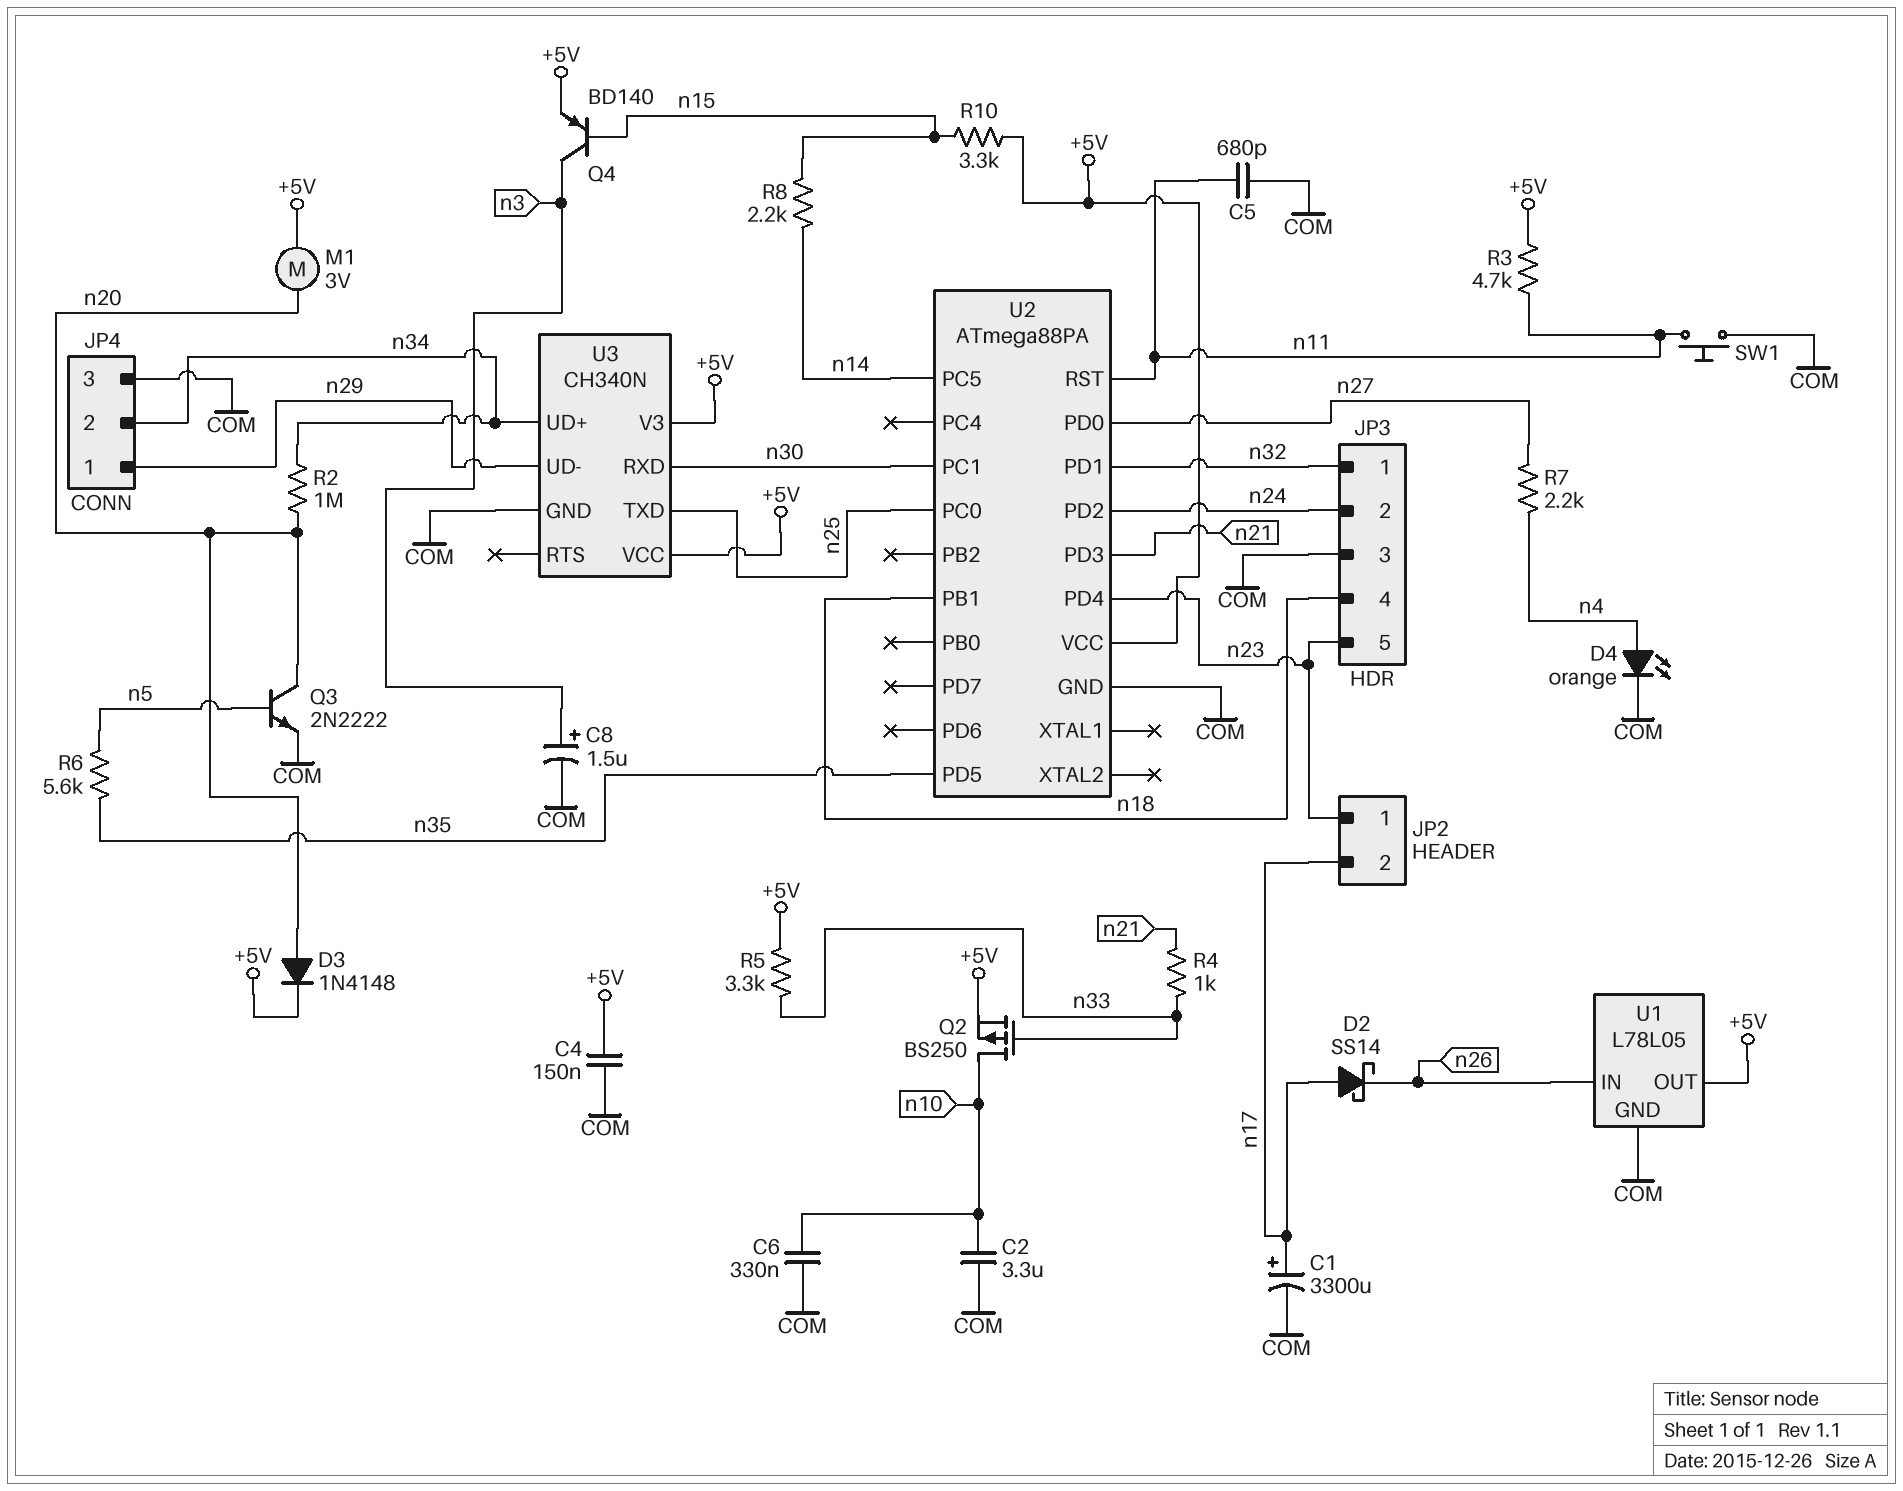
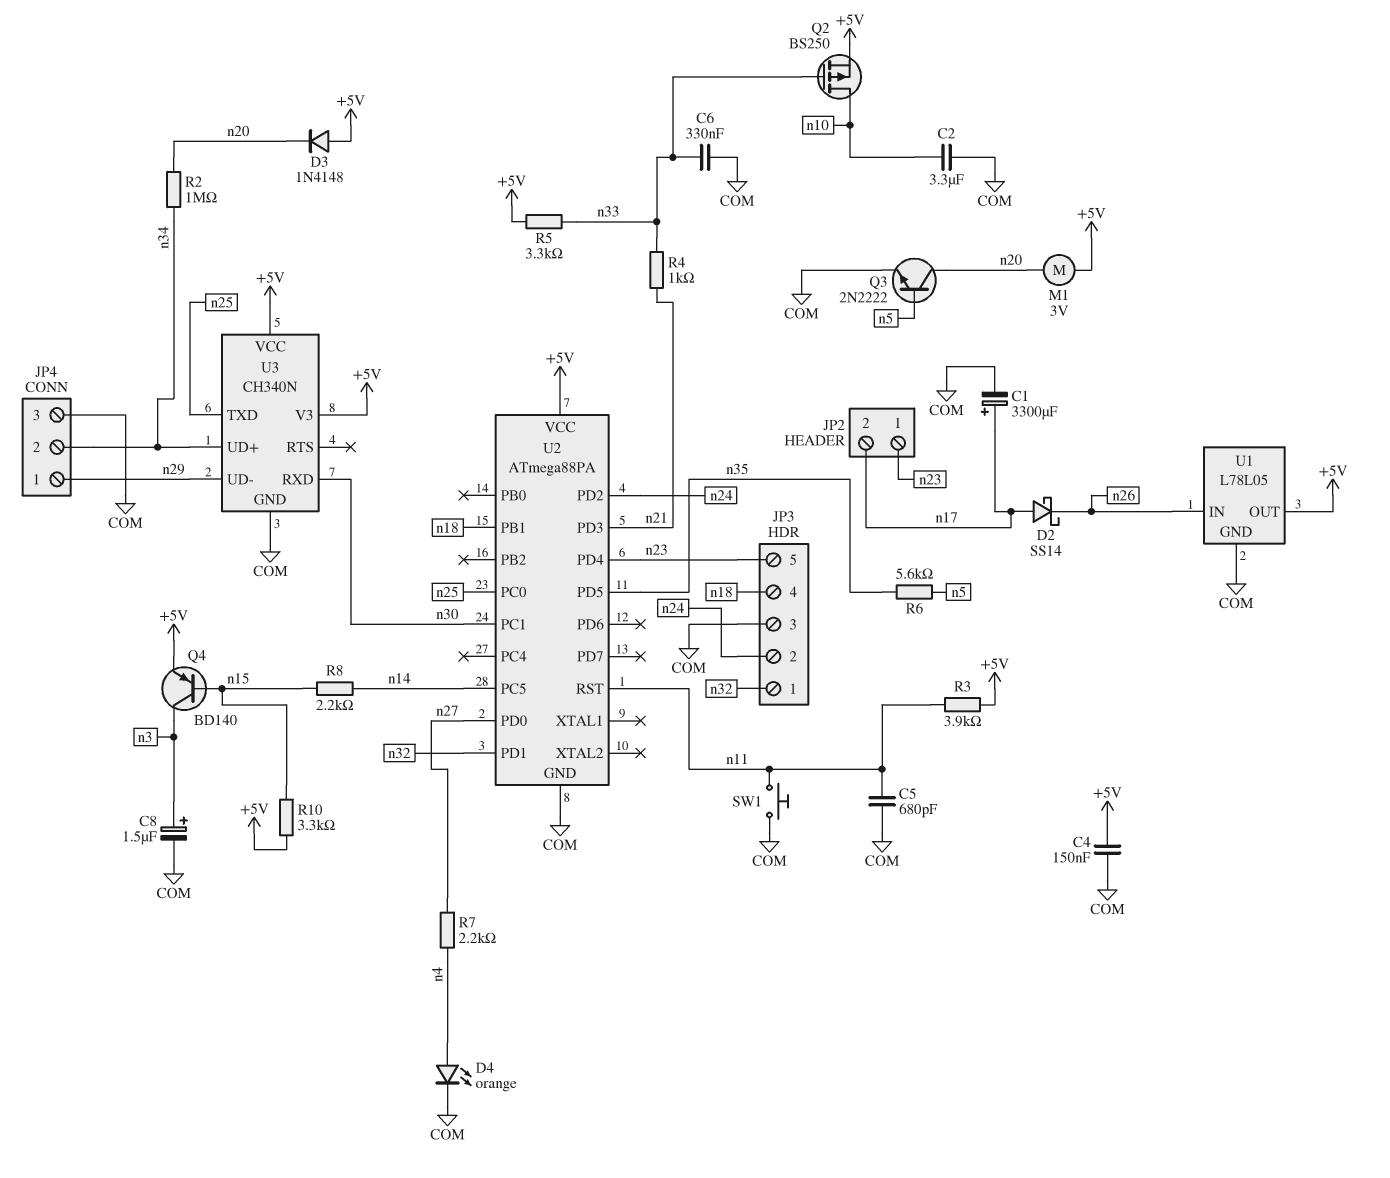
C6: 330nF (COM, n10) -> 330nF (COM, n33)
D3: diode 1N4148 (A n20, K +5V) -> diode 1N4148 (A +5V, K n20)
R3: 4.7k (+5V, n11) -> 3.9k (+5V, n11)

